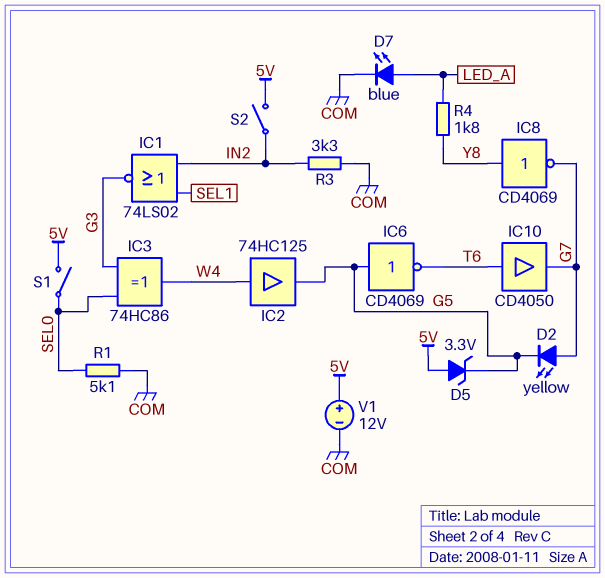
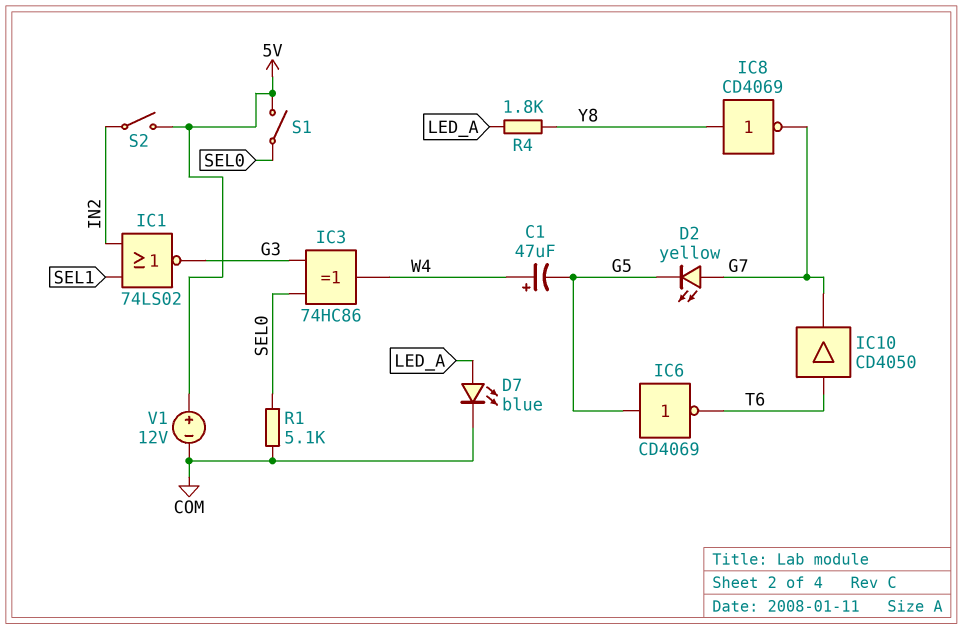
C1: none -> 47uF (plus W4, minus G5)
D5: zener 3.3V (A 5V, K G5) -> none
IC2: buffer 74HC125 (in W4, out G5) -> none
R3: 3.3k (COM, IN2) -> none

